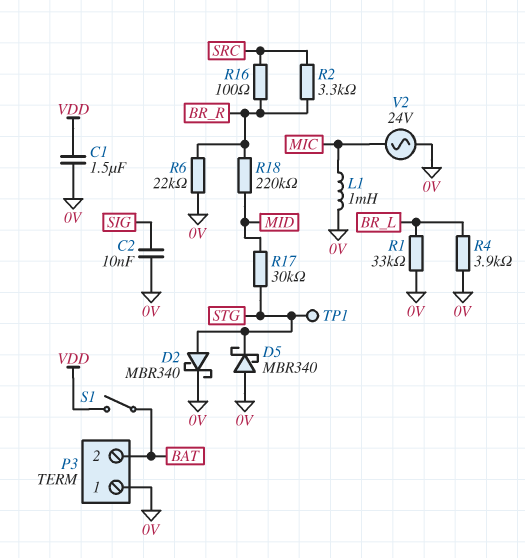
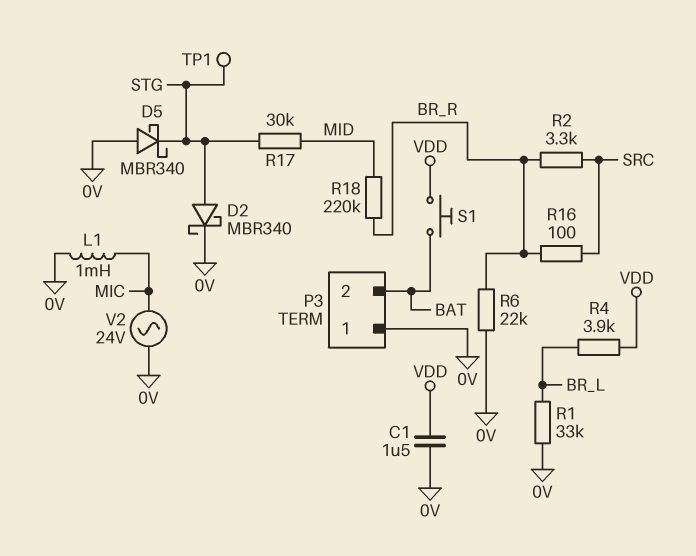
C2: 10nF (0V, SIG) -> none
R4: 3.9k (0V, BR_L) -> 3.9k (BR_L, VDD)
S1: switch (BAT, VDD) -> button (BAT, VDD)

